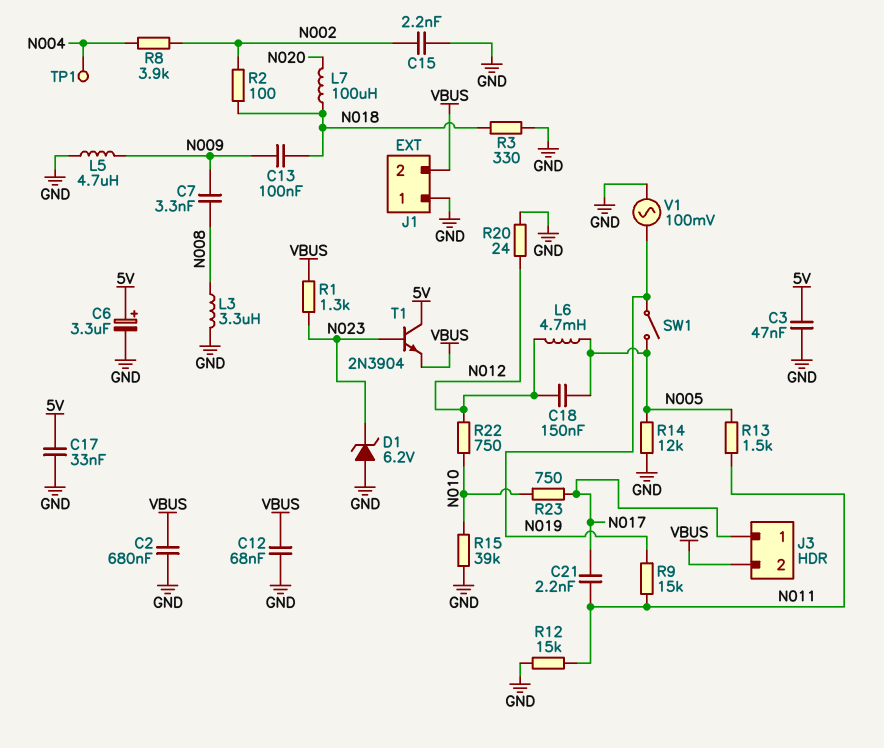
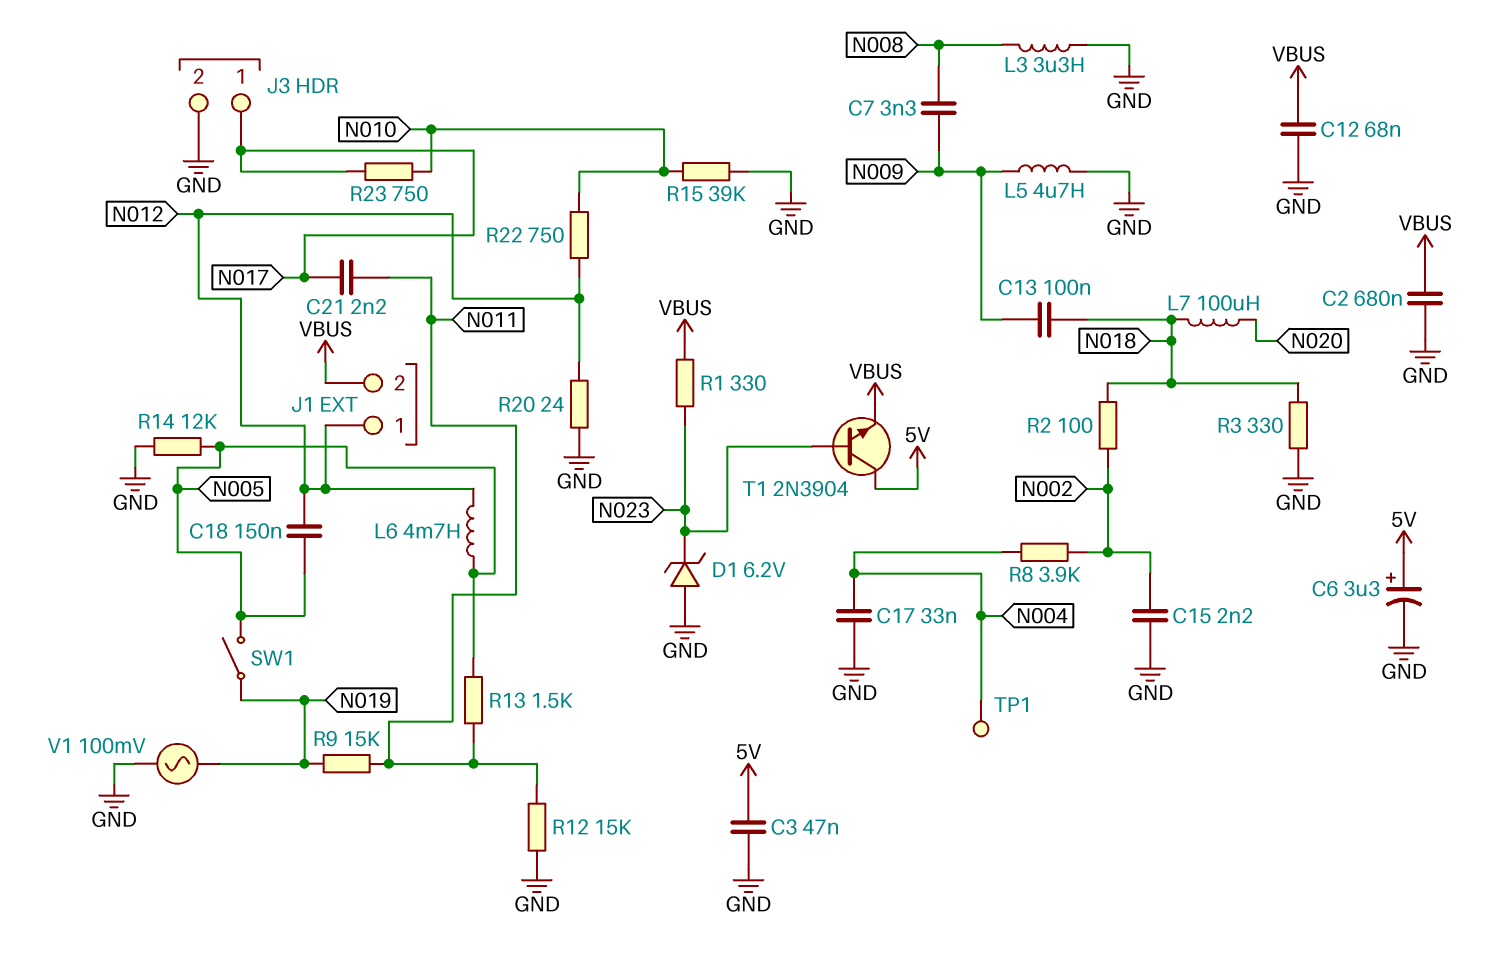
C17: 33nF (5V, GND) -> 33nF (GND, N004)
J1 pin 1: GND -> N012
J3 pin 2: VBUS -> GND
R1: 1.3k (N023, VBUS) -> 330 (N023, VBUS)

